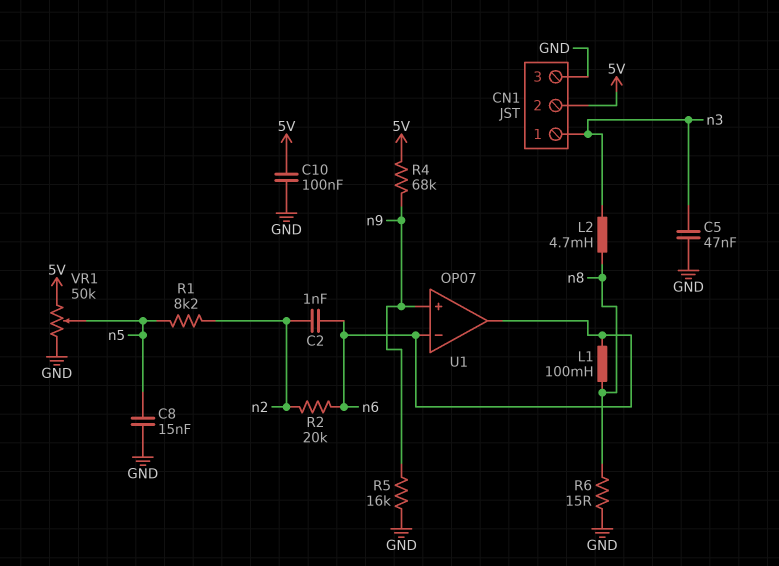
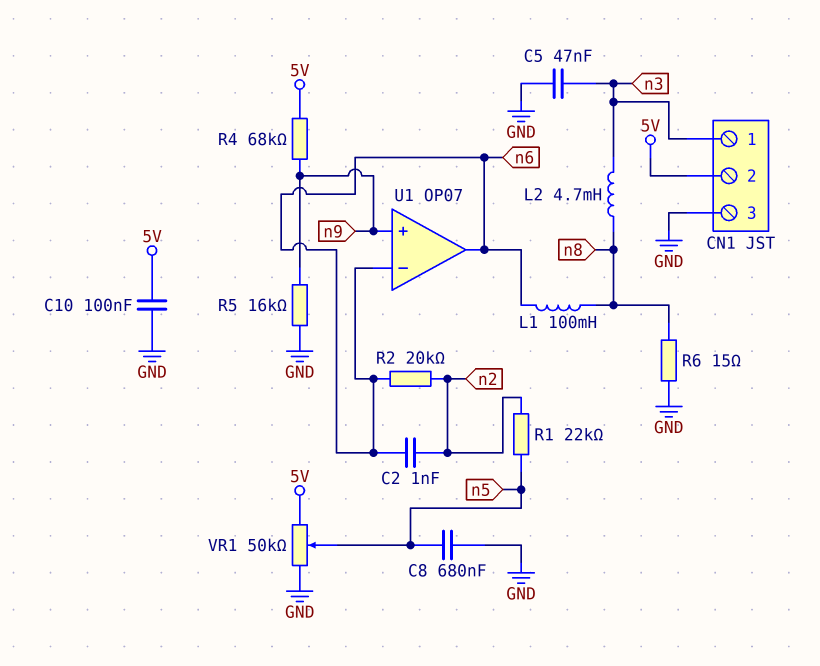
C8: 15nF (GND, n5) -> 680nF (GND, n5)
R1: 8.2k (n2, n5) -> 22k (n2, n5)

